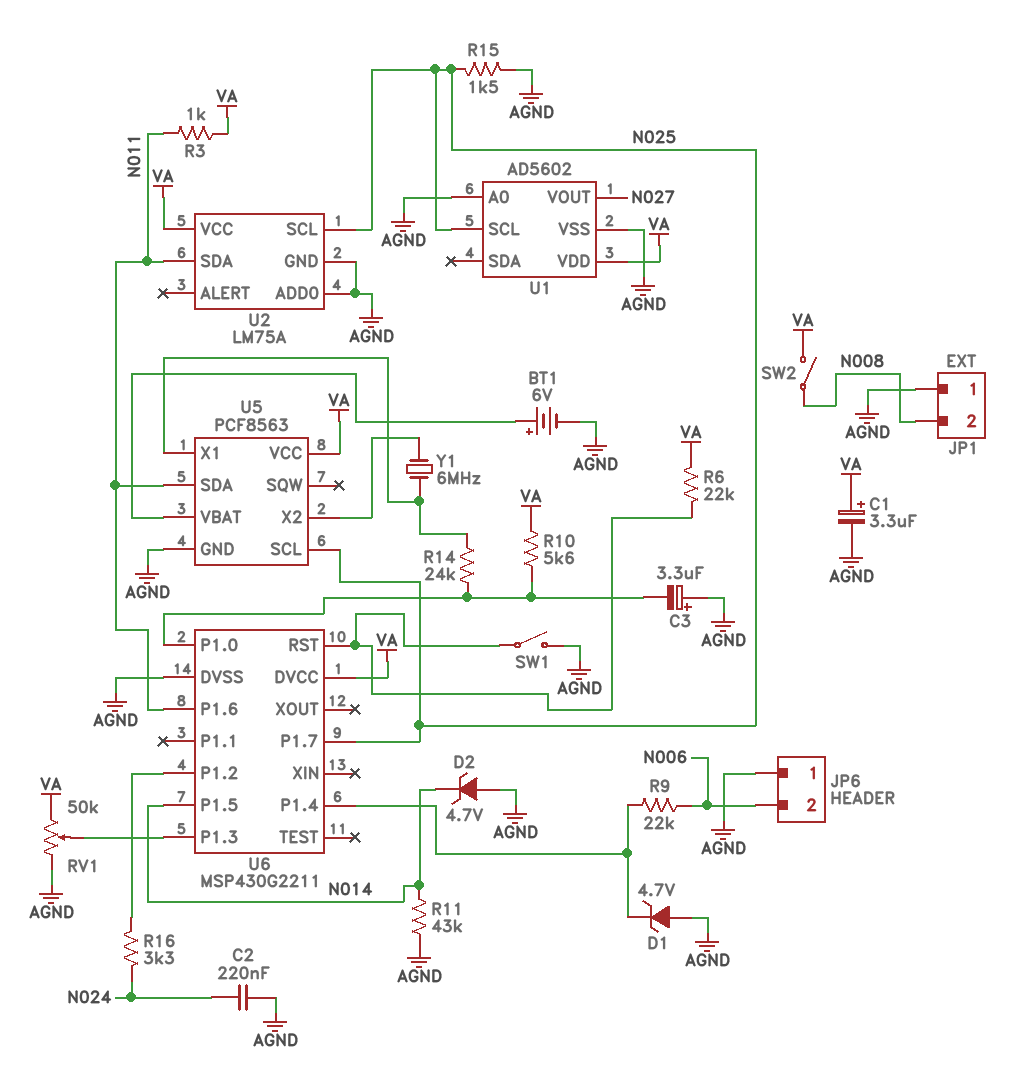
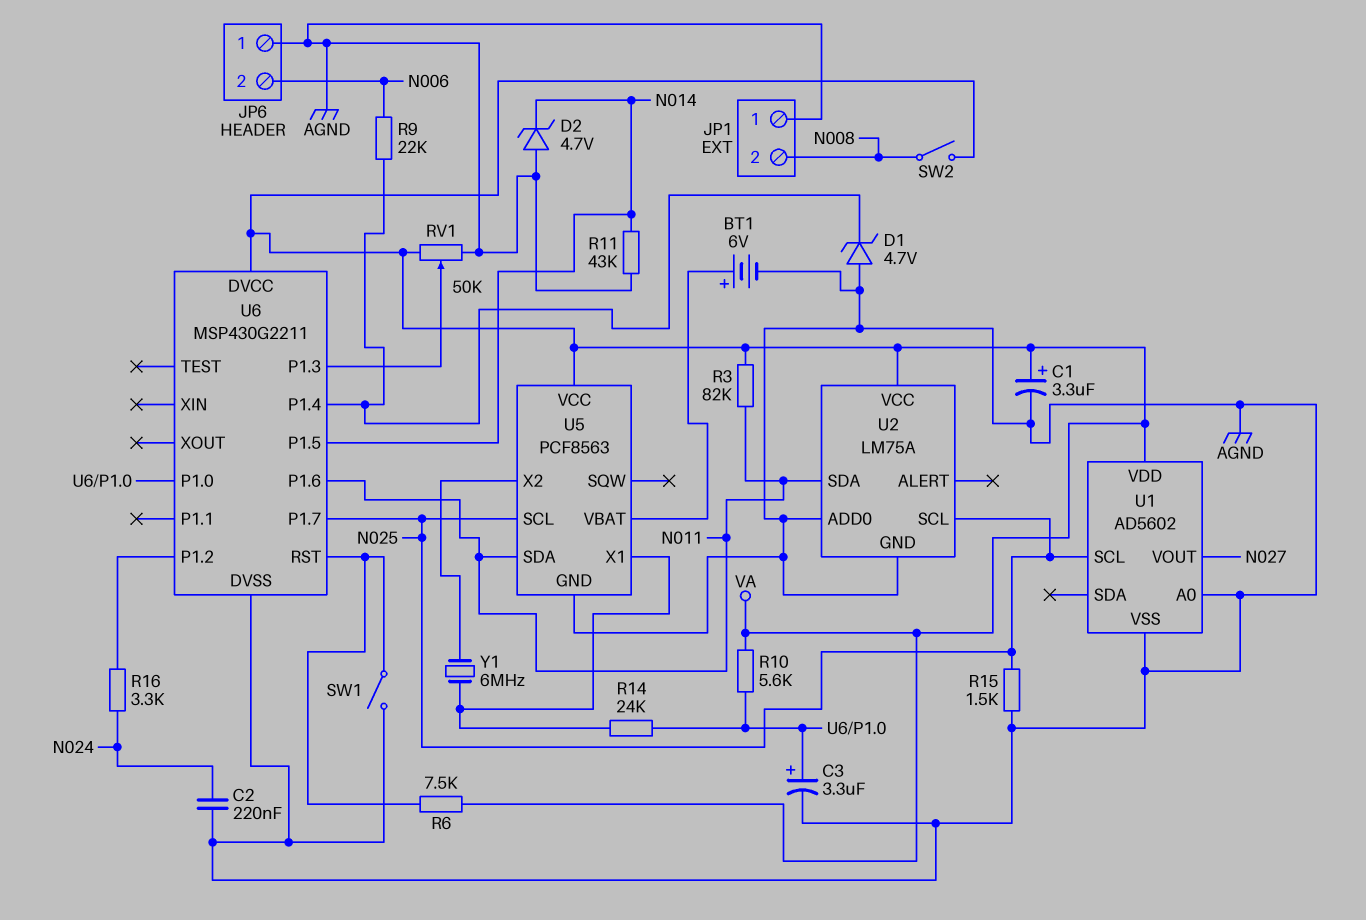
C3: 3.3uF (plus AGND, minus U6/P1.0) -> 3.3uF (plus U6/P1.0, minus AGND)
R3: 1k (N011, VA) -> 82k (N011, VA)
R6: 22k (U6/RST, VA) -> 7.5k (U6/RST, VA)

